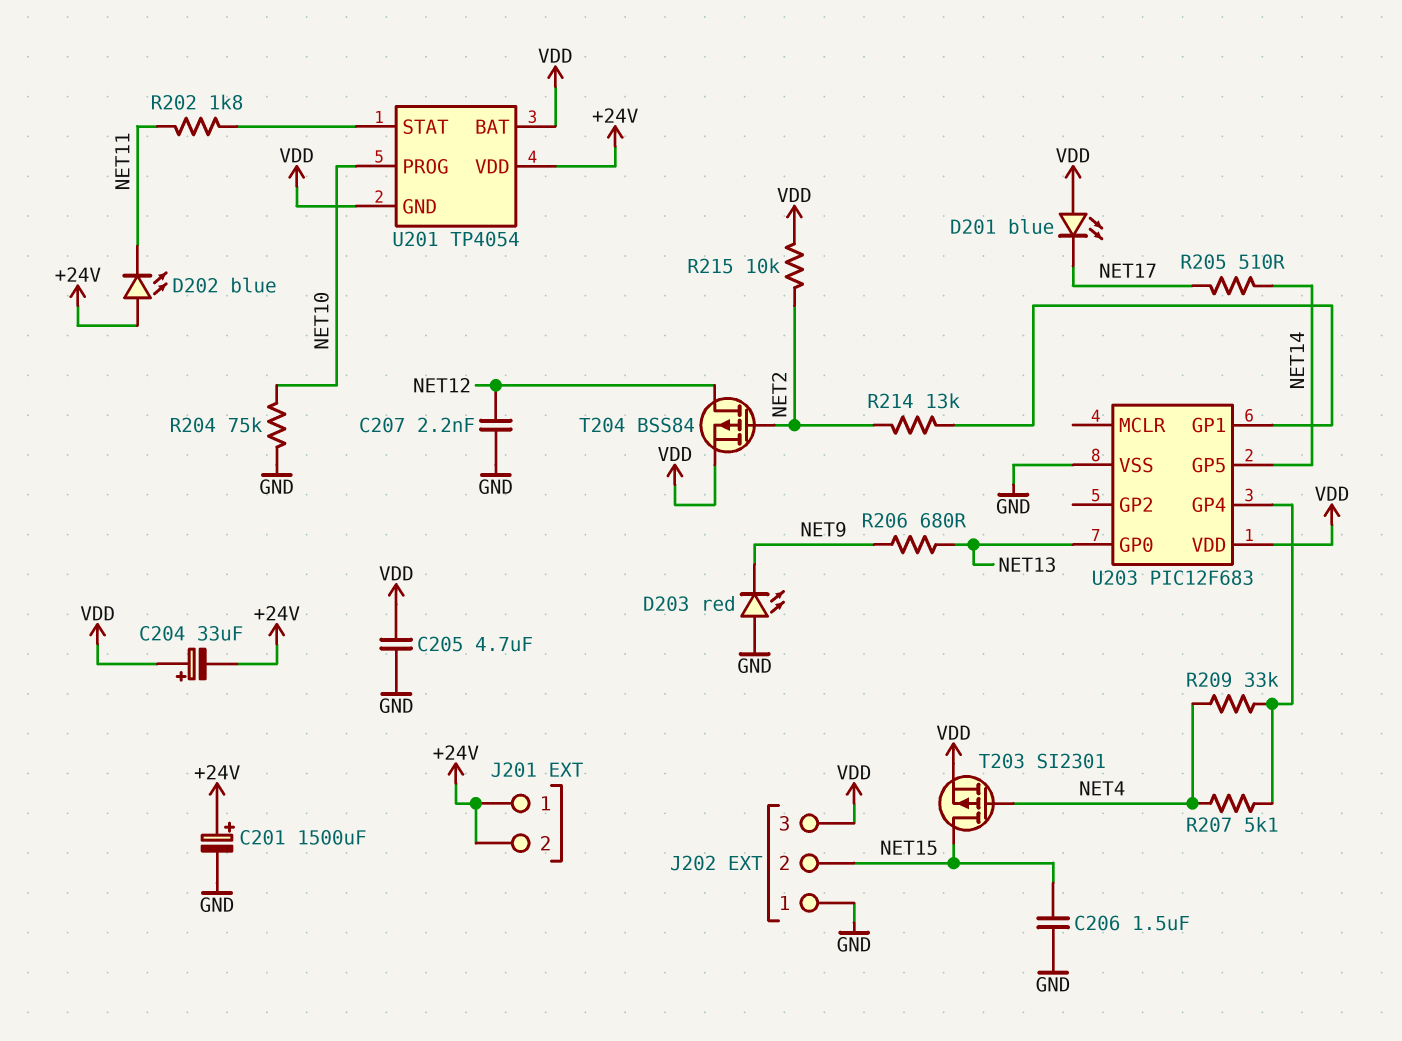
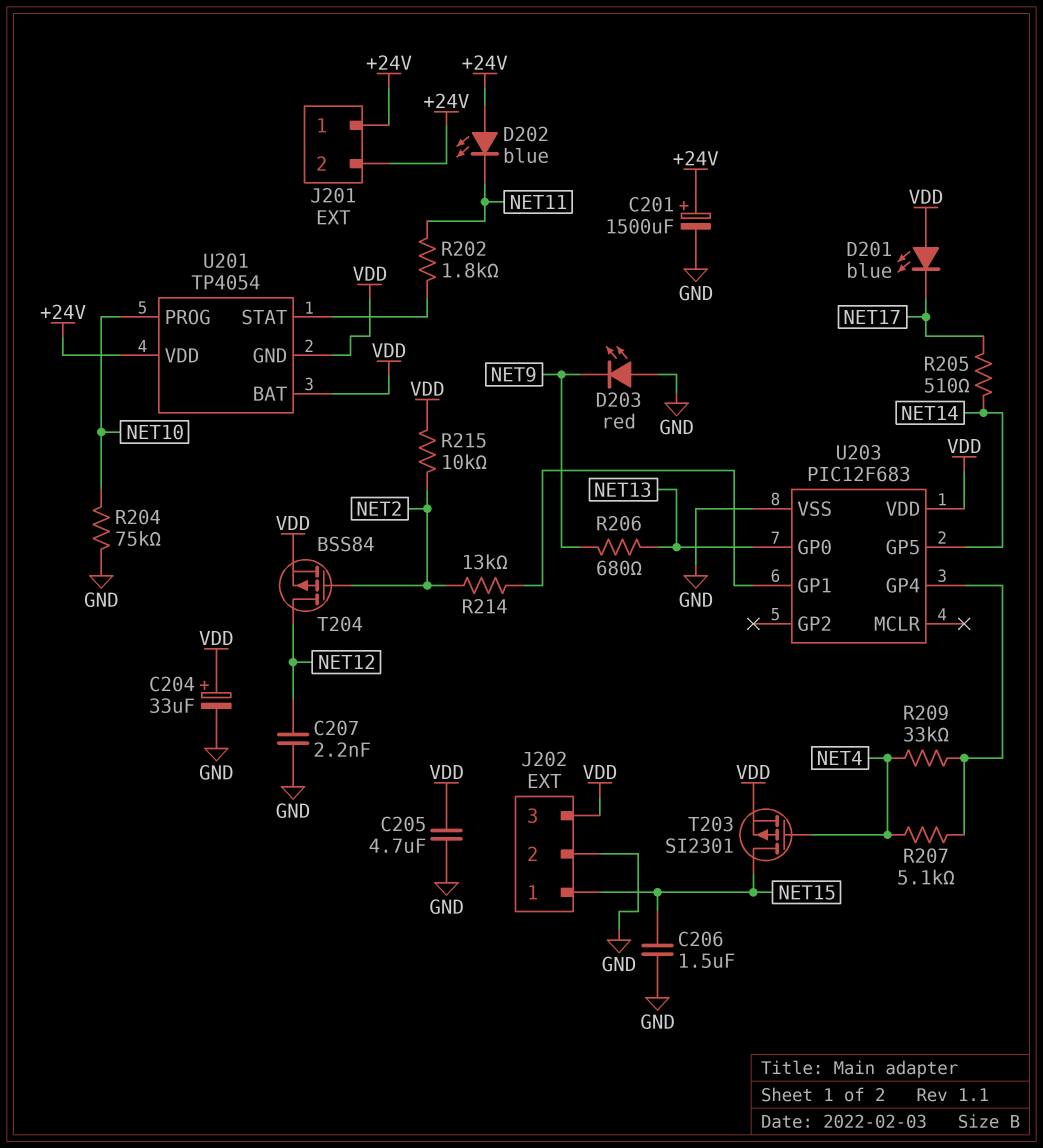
C204: 33uF (plus VDD, minus +24V) -> 33uF (plus VDD, minus GND)
J202 pin 1: GND -> NET15
J202 pin 2: NET15 -> GND

